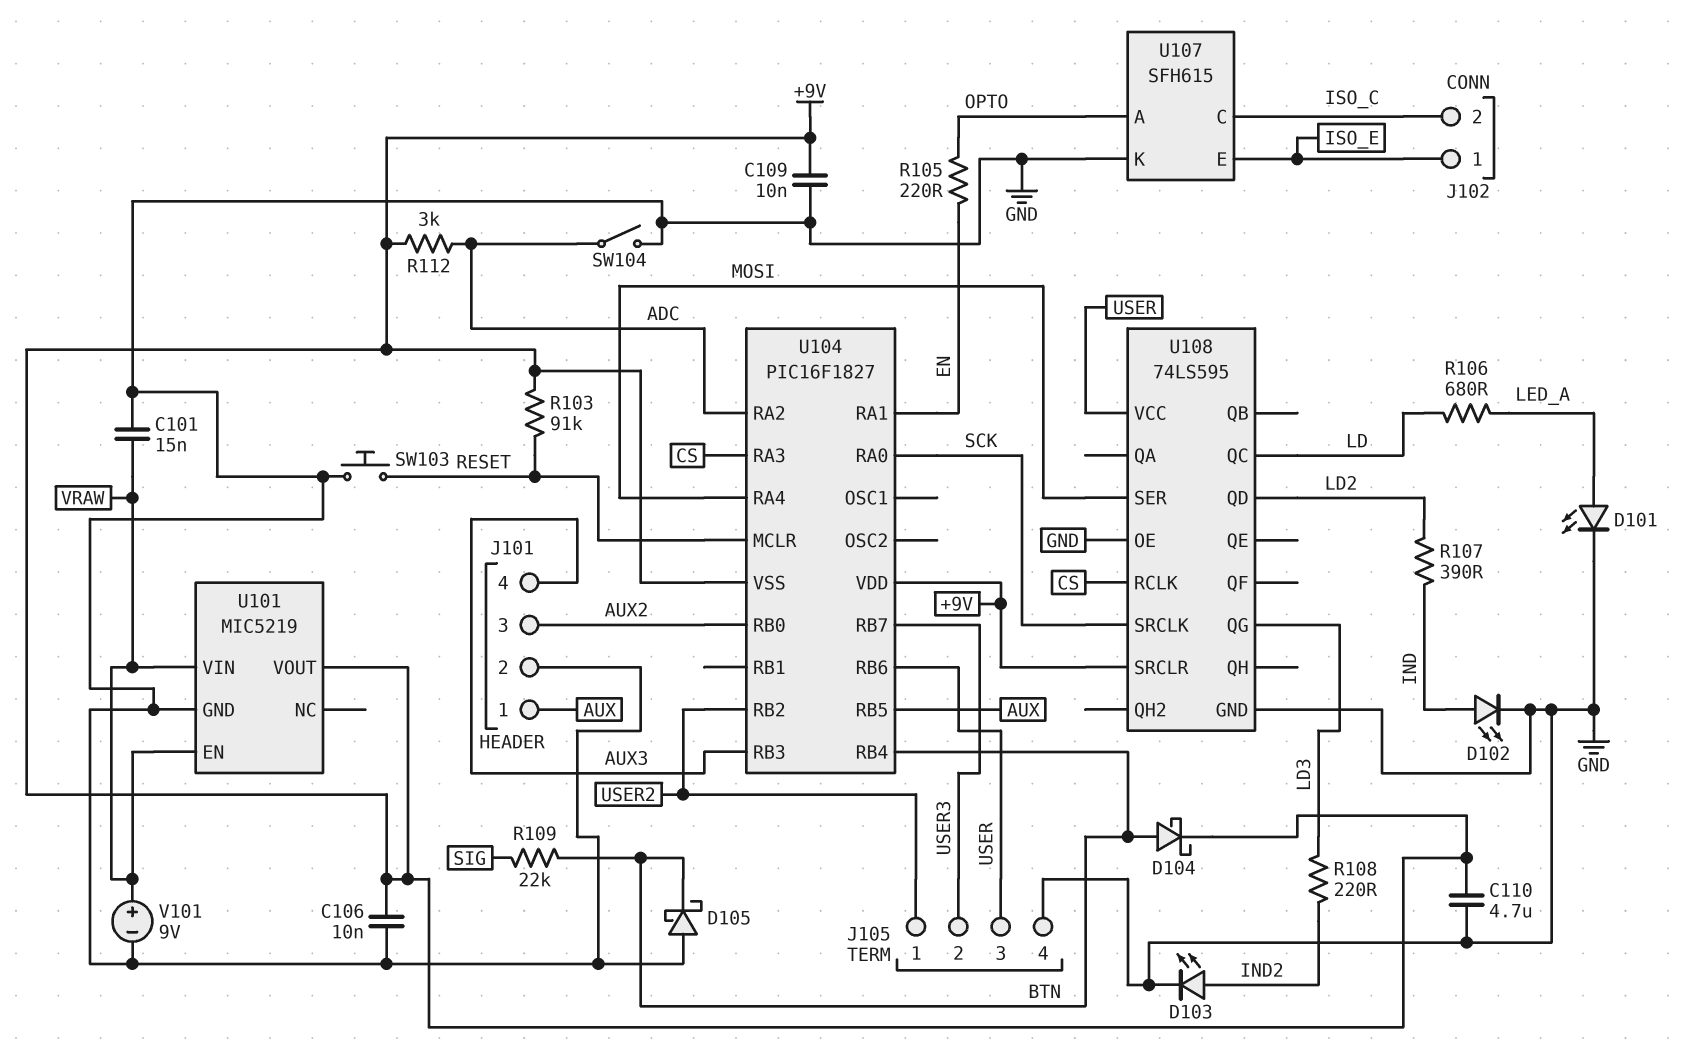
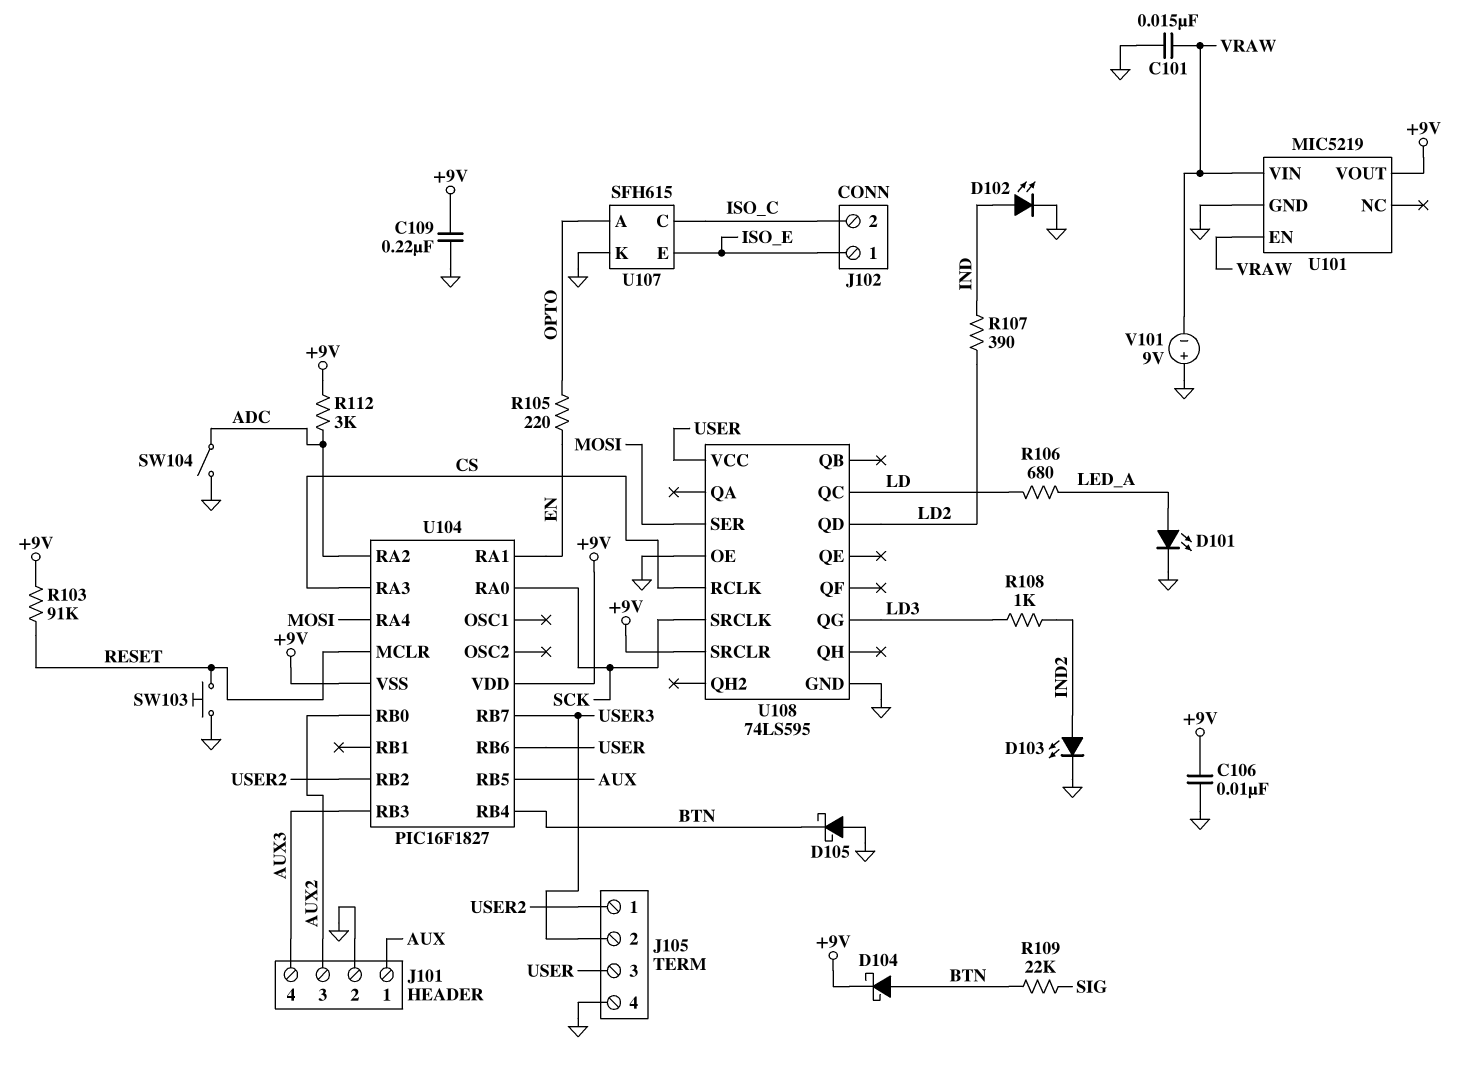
C109: 10nF (+9V, GND) -> 220nF (+9V, GND)
C110: 4.7uF (+9V, GND) -> none
R108: 220 (IND2, LD3) -> 1k (IND2, LD3)
V101: 9V (plus VRAW, minus GND) -> 9V (plus GND, minus VRAW)

